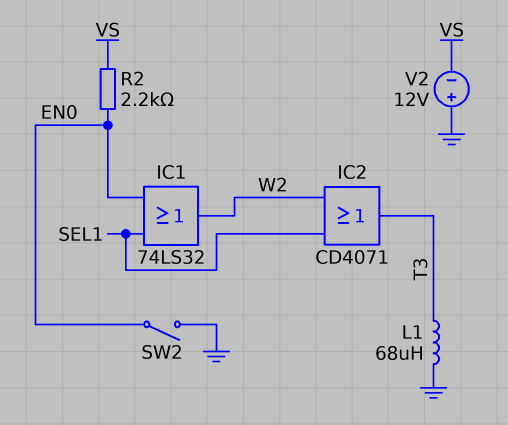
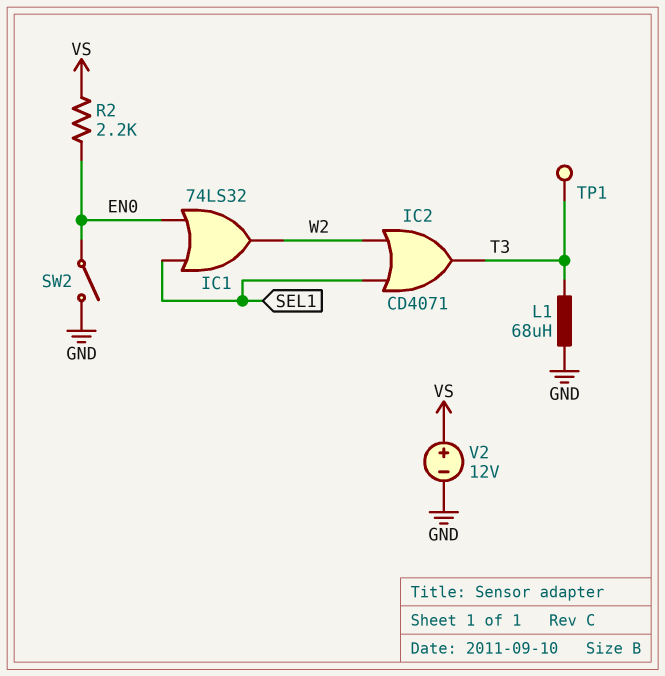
TP1: none -> test point (T3)
V2: 12V (plus GND, minus VS) -> 12V (plus VS, minus GND)

